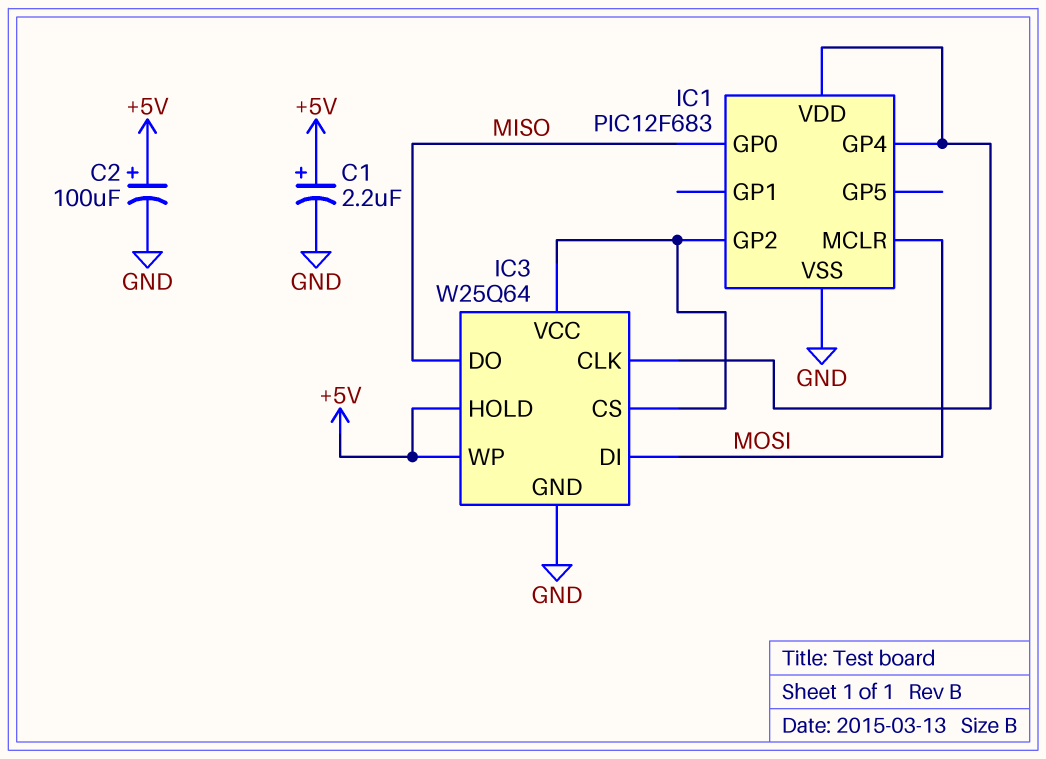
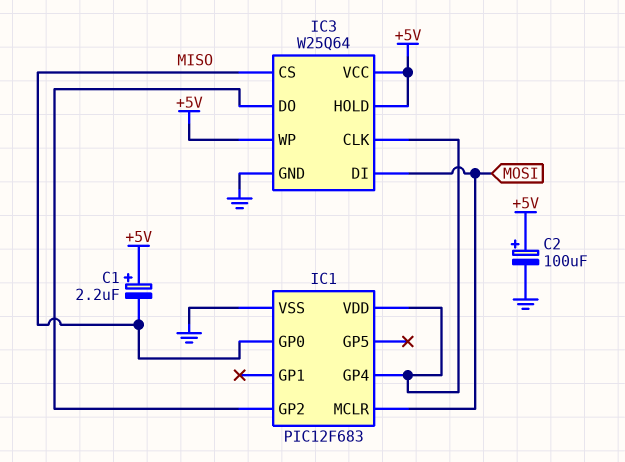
C1: 2.2uF (plus +5V, minus GND) -> 2.2uF (plus +5V, minus MISO)
IC3 pin CS: IC1/GP2 -> MISO
IC3 pin DO: MISO -> IC1/GP2
IC3 pin VCC: IC1/GP2 -> +5V

